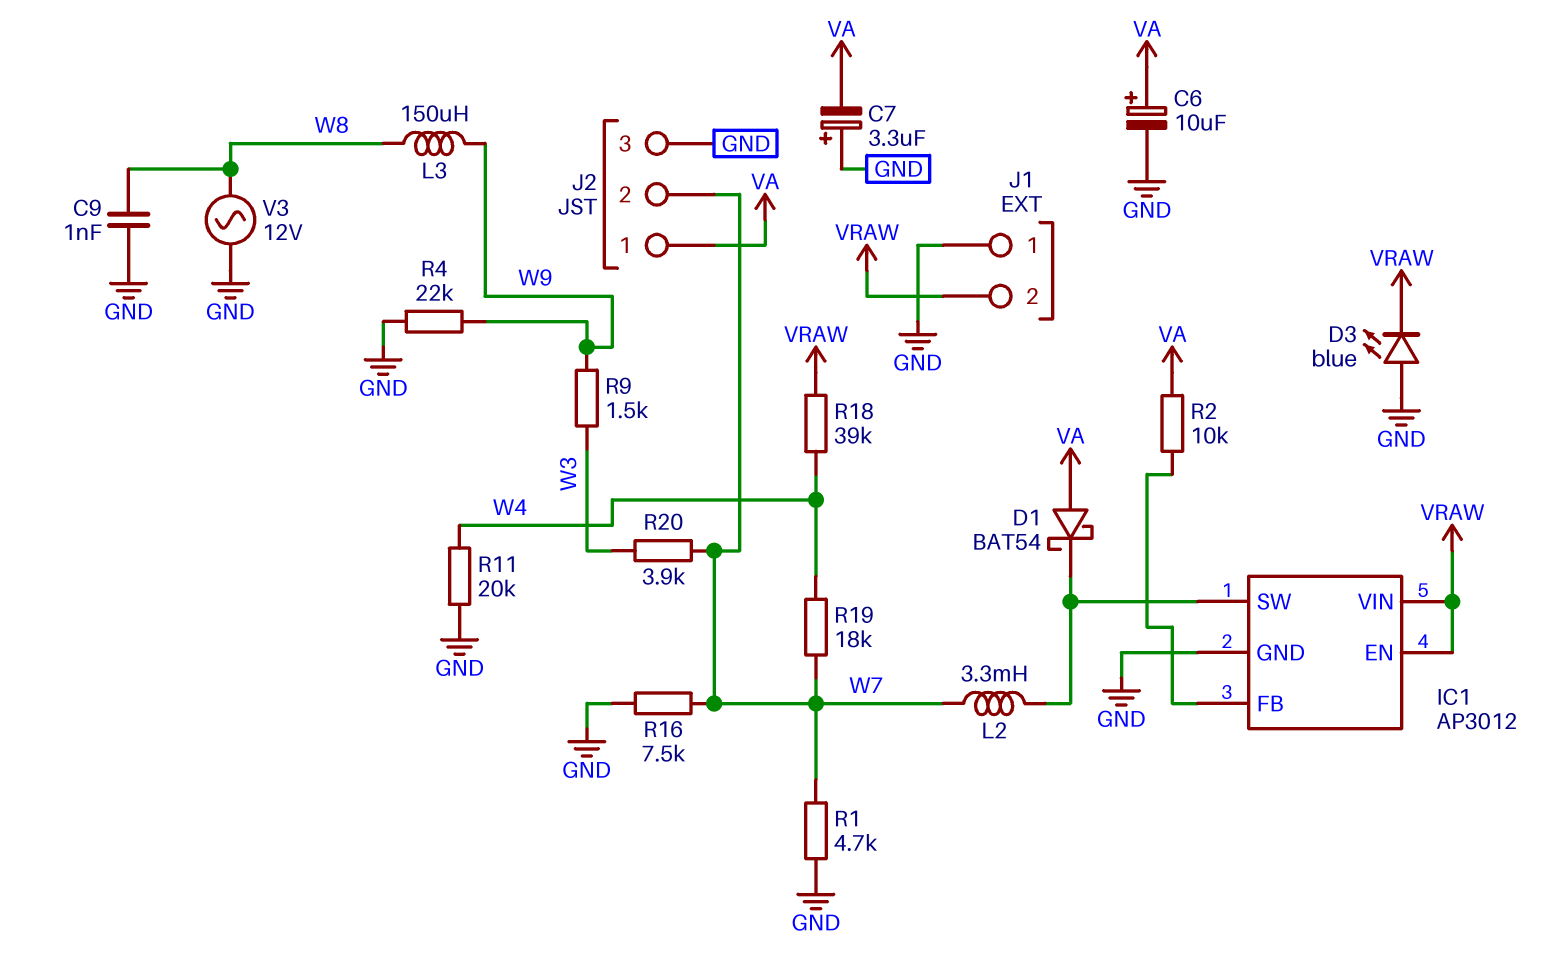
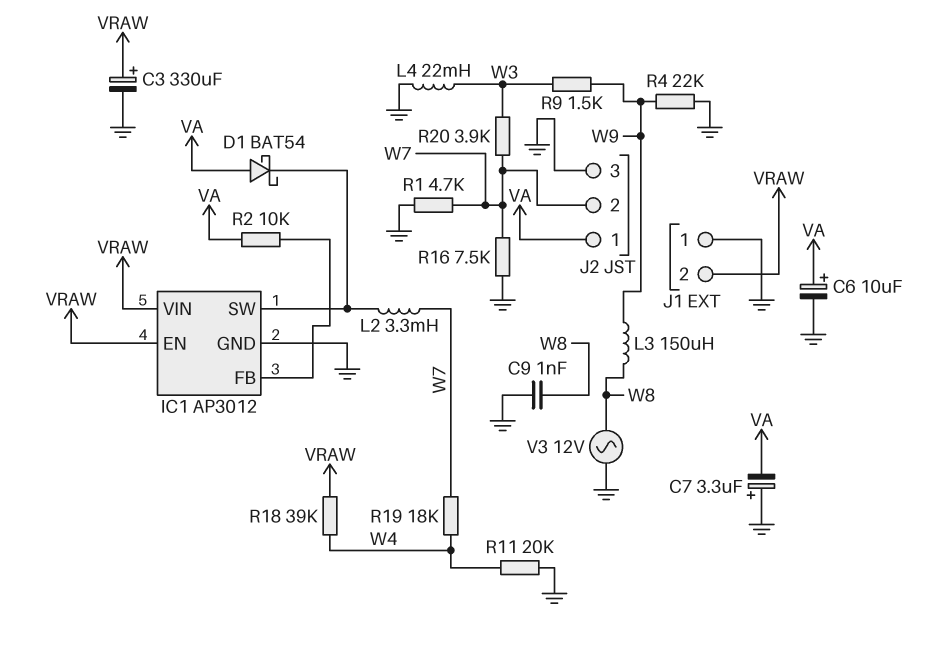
C3: none -> 330uF (plus VRAW, minus GND)
D3: LED blue (A GND, K VRAW) -> none
L4: none -> 22mH (GND, W3)

